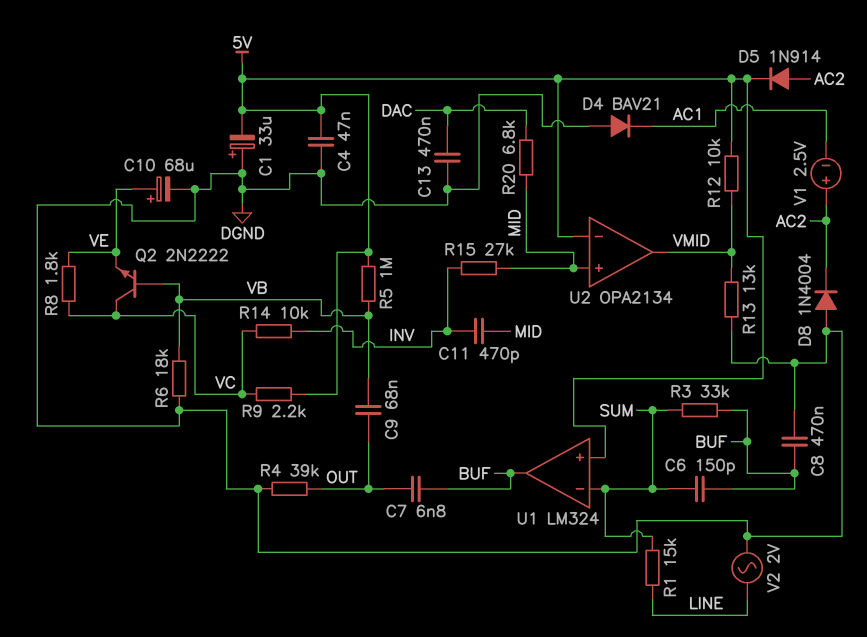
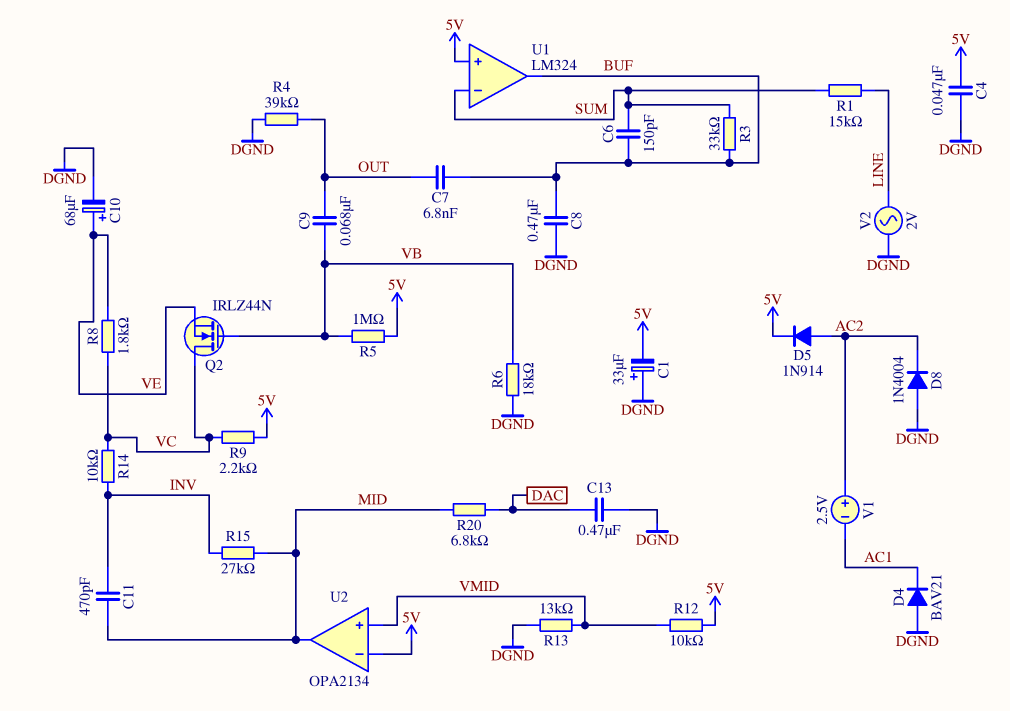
Q2: NPN 2N2222 (B VB, C VC, E VE) -> NMOS IRLZ44N (G VB, D VC, S VE)
U2 pin in+: MID -> VMID
U2 pin out: VMID -> MID

